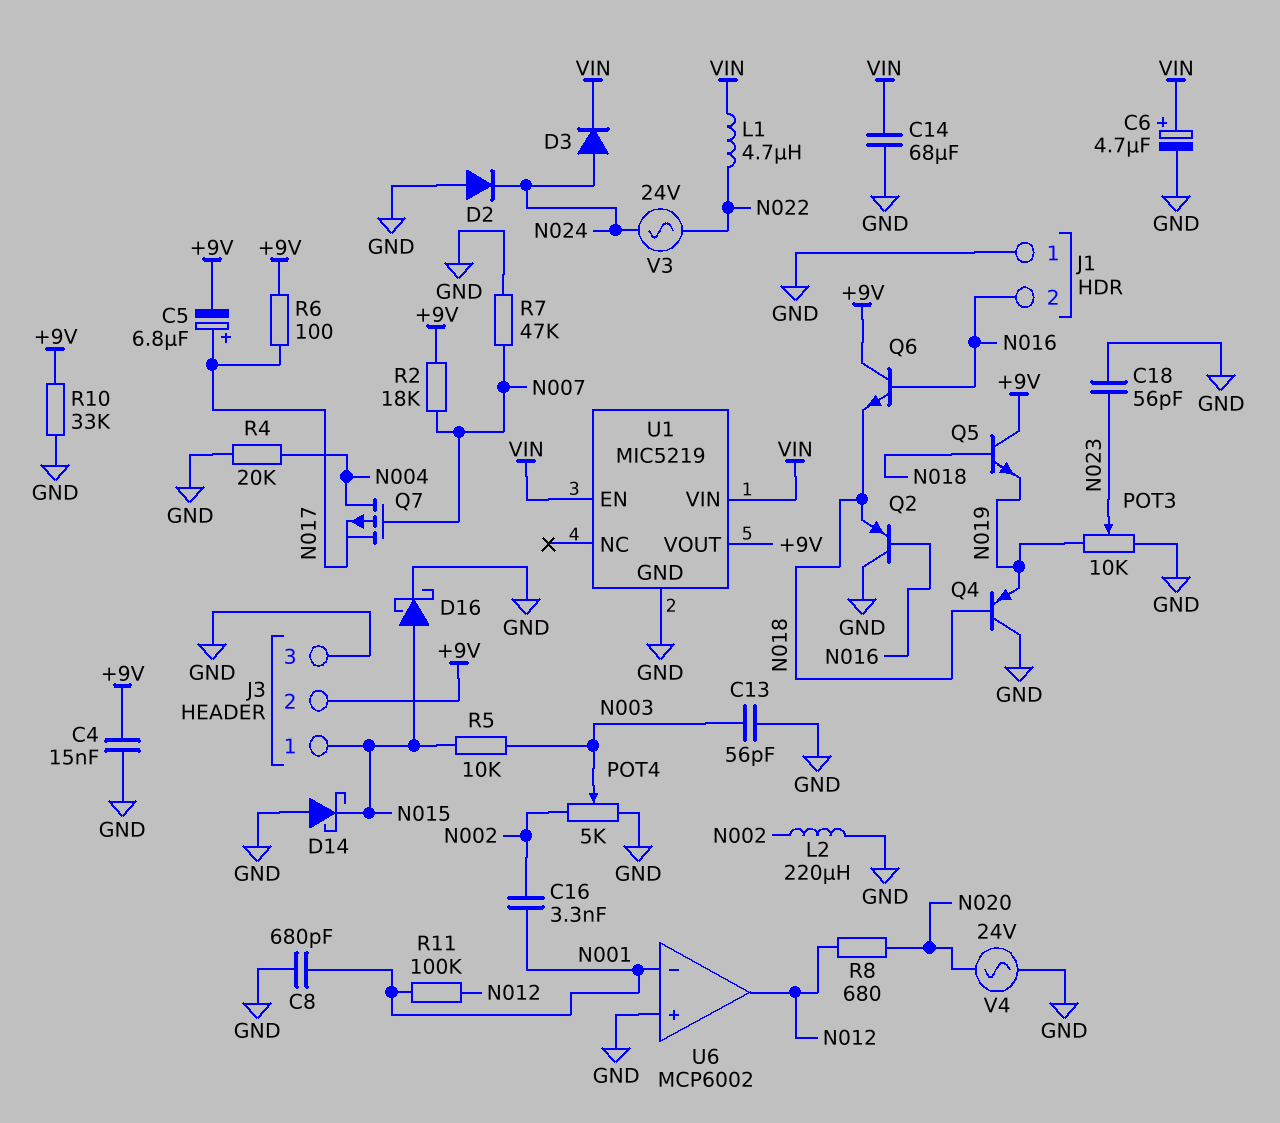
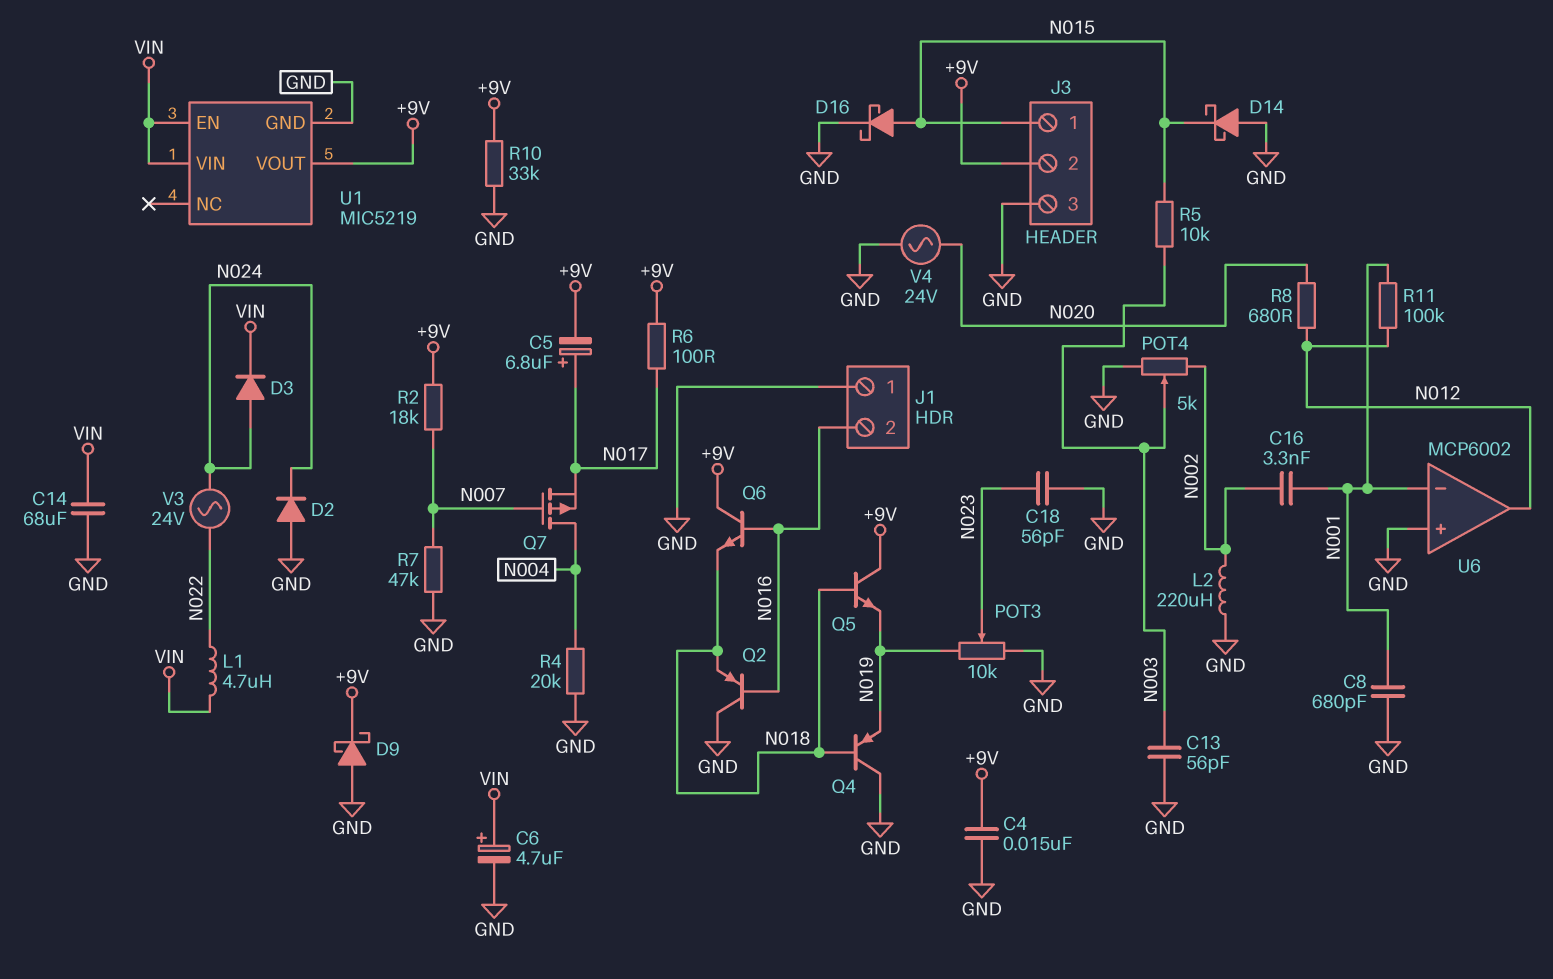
D9: none -> schottky (A GND, K +9V)

